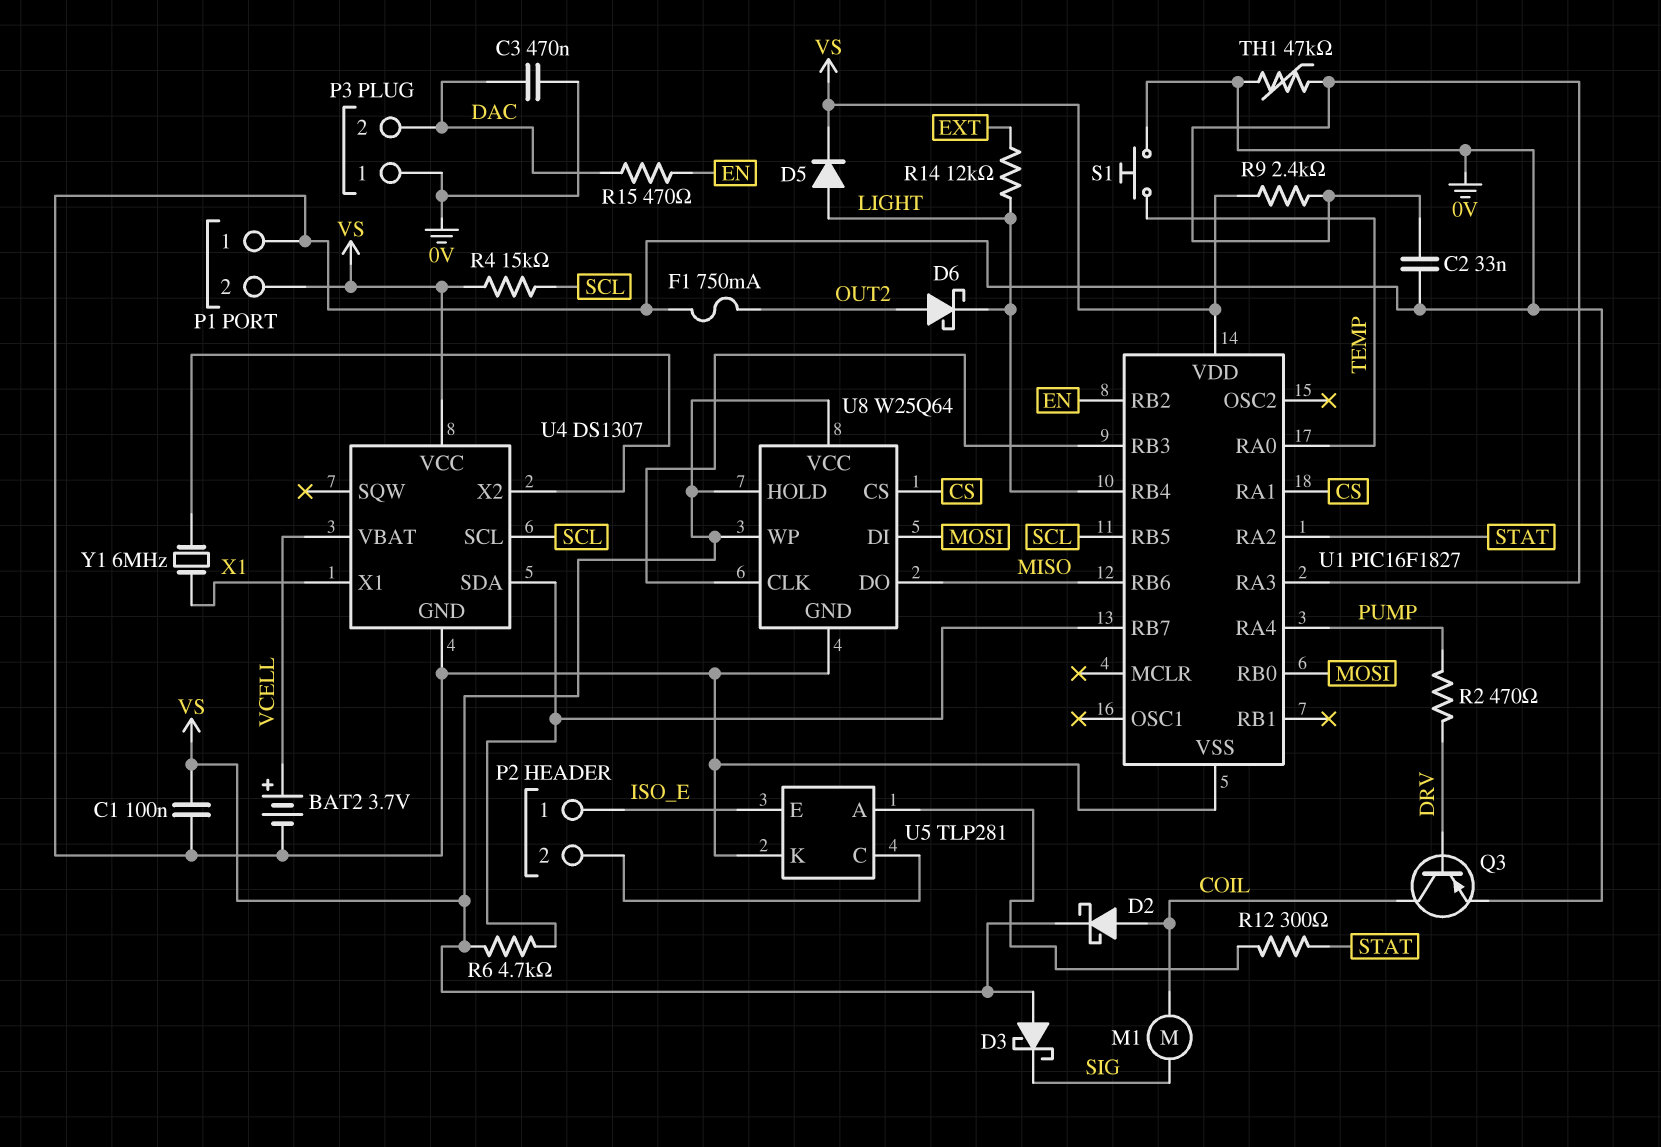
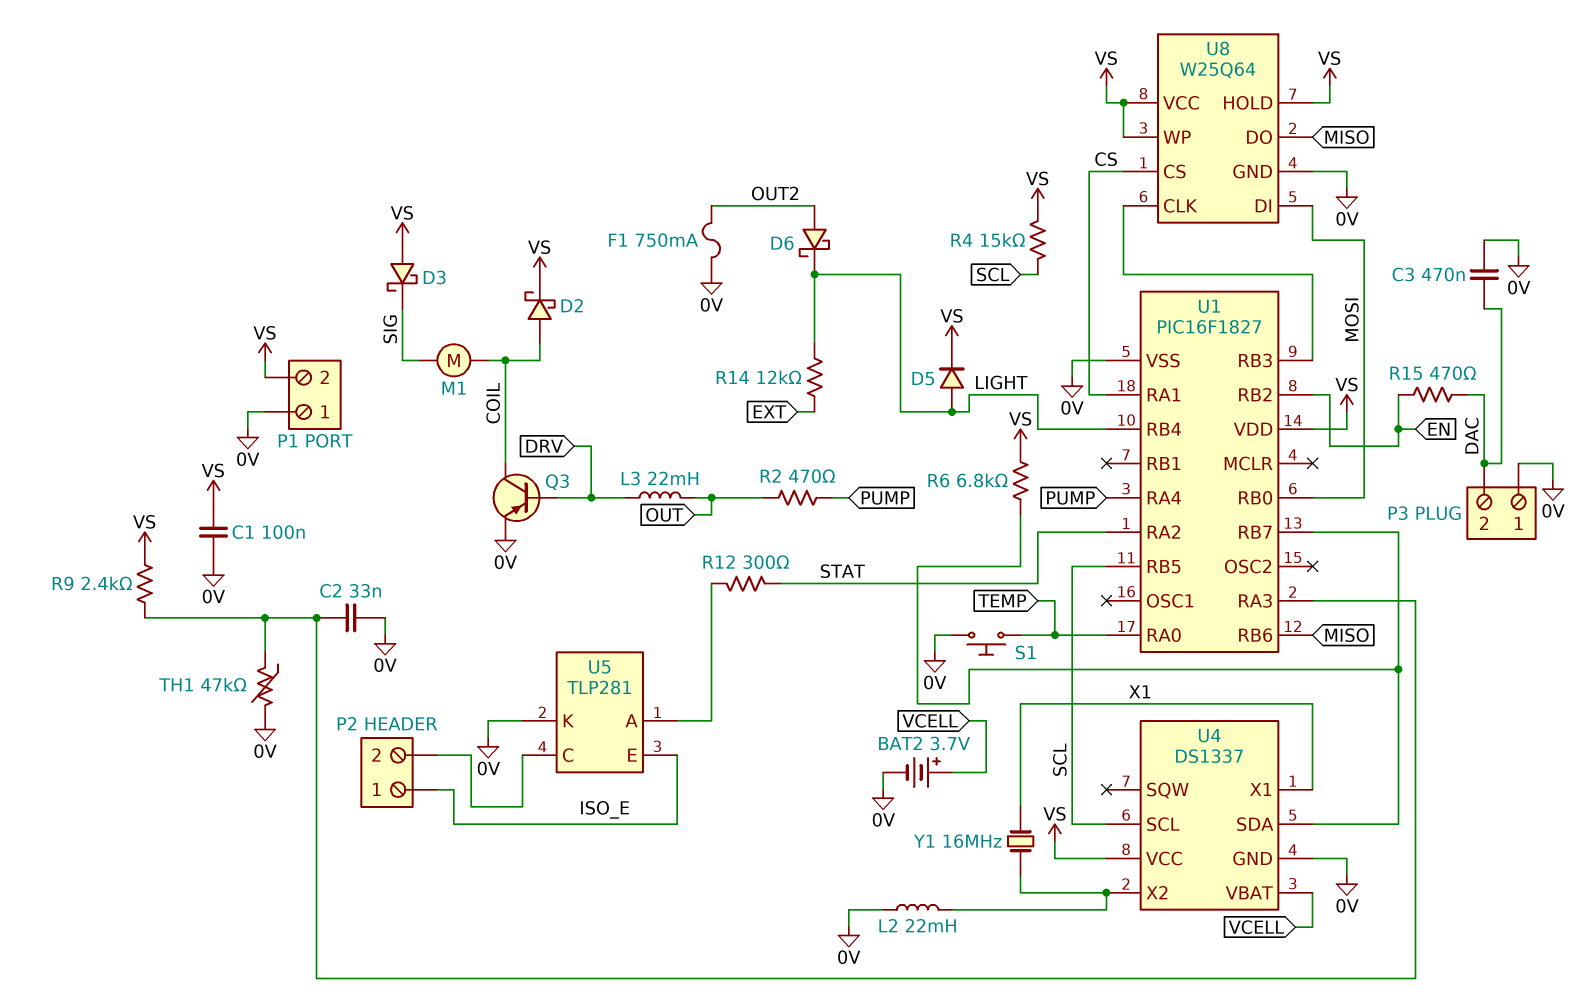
L2: none -> 22mH (0V, U4/X2)
L3: none -> 22mH (DRV, OUT)
R2: 470 (DRV, PUMP) -> 470 (OUT, PUMP)
R6: 4.7k (U1/RB7, VS) -> 6.8k (U1/RB7, VS)
U4: DS1307 -> DS1337
Y1: 6MHz (U4/X2, X1) -> 16MHz (U4/X2, X1)

